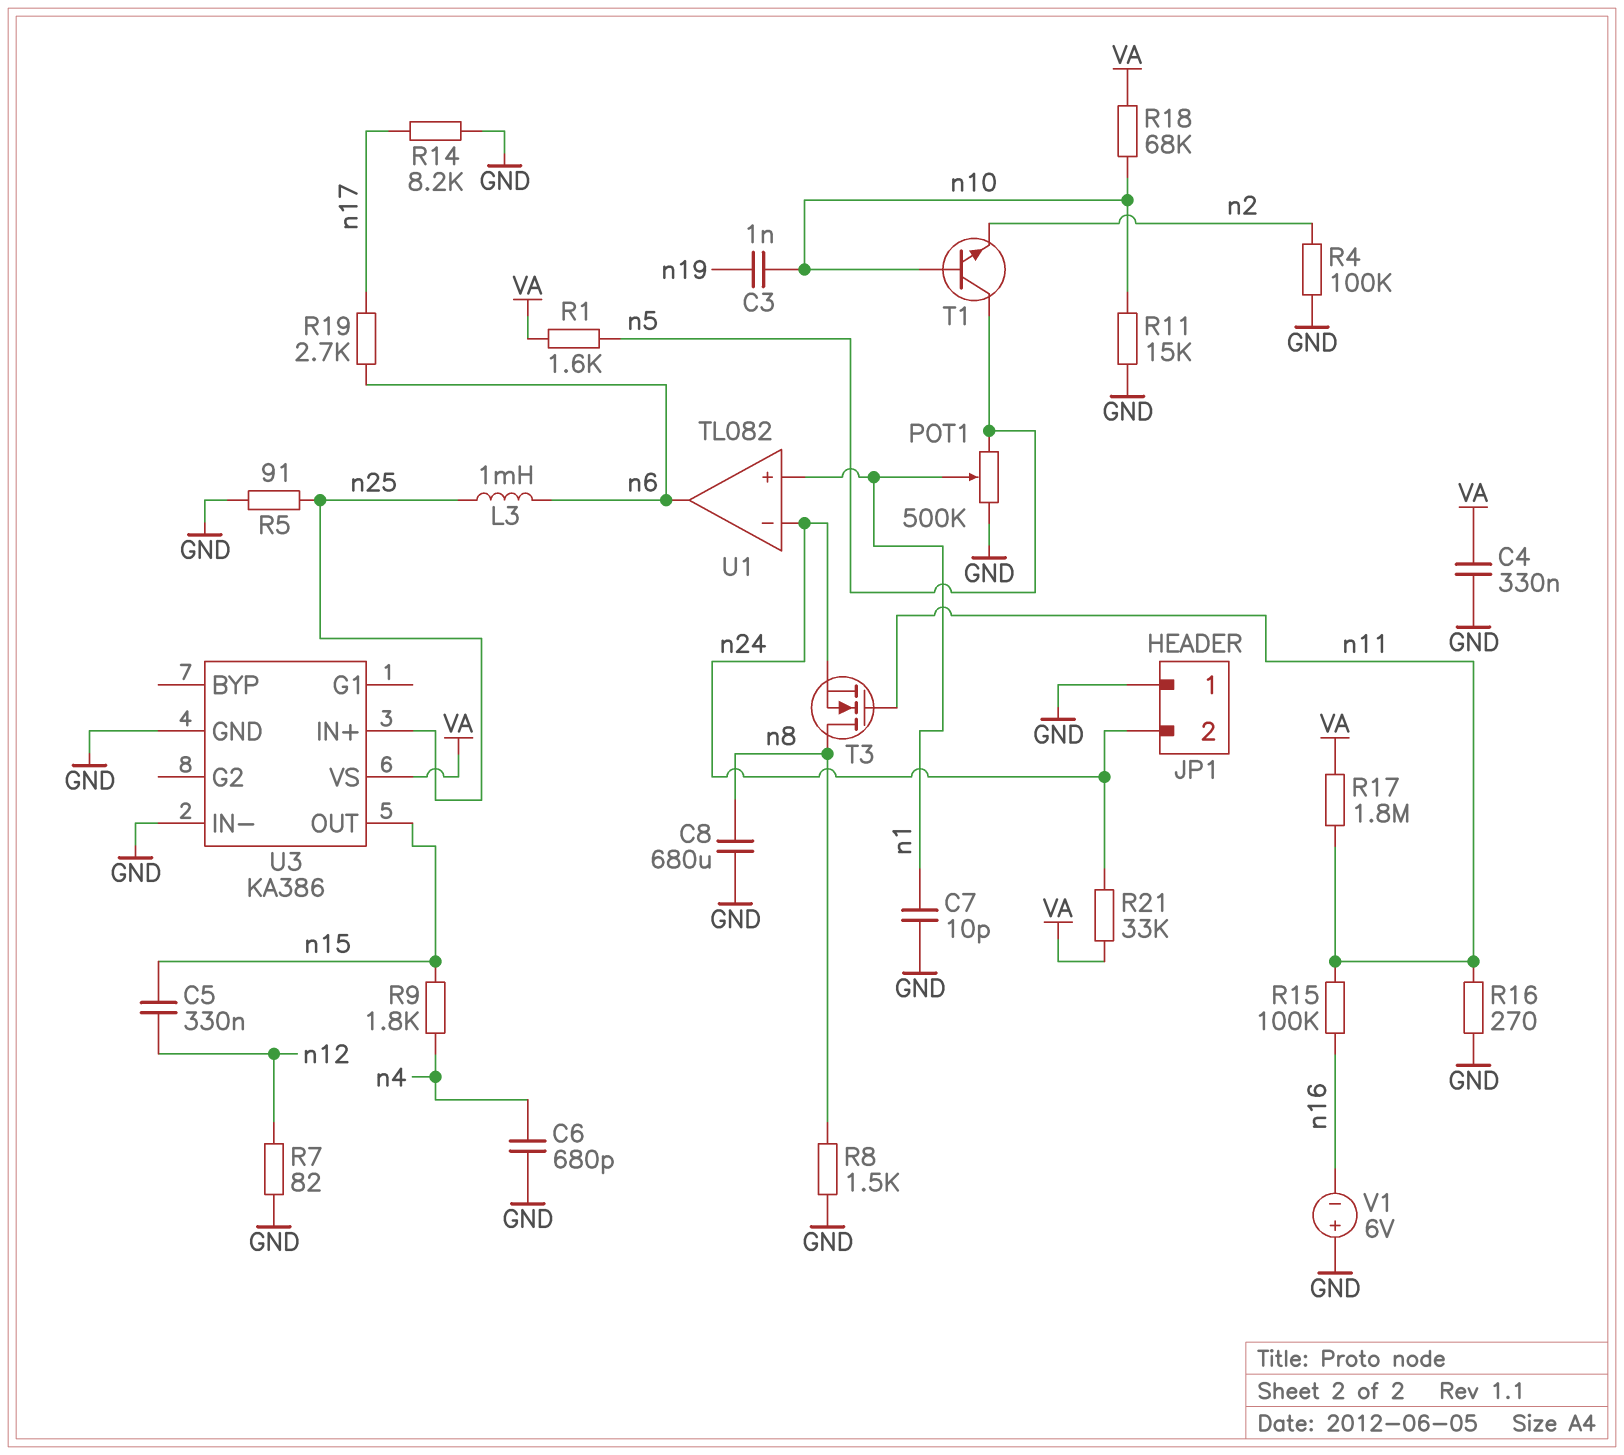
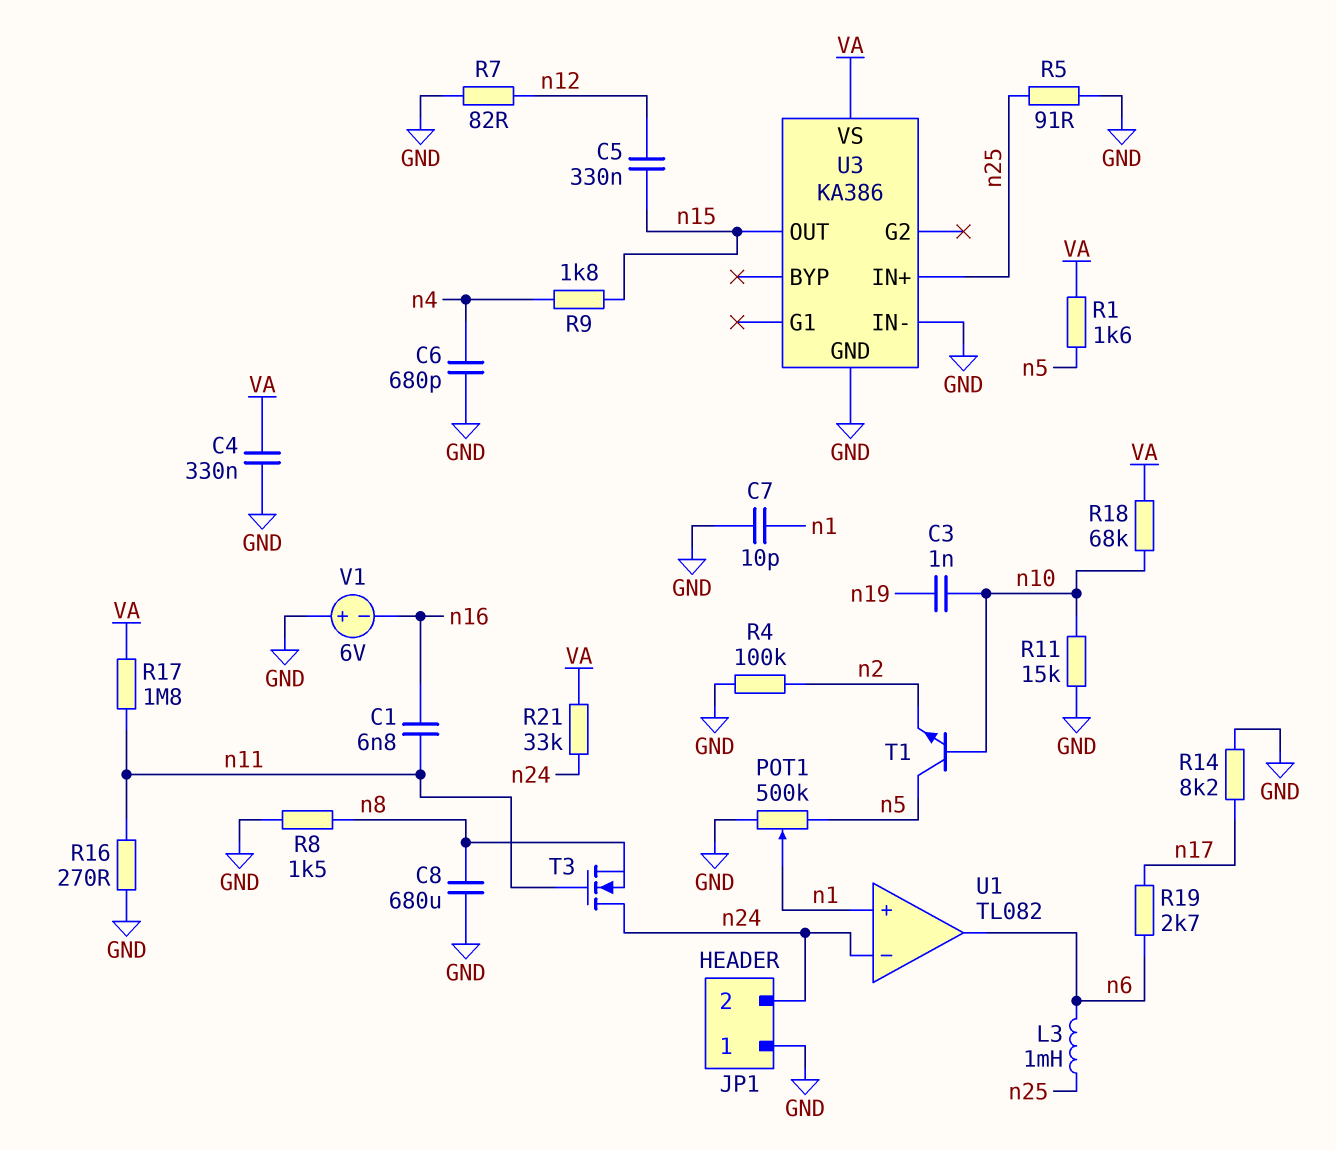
C1: none -> 6.8nF (n11, n16)
R15: 100k (n11, n16) -> none
T3: NMOS (G n11, D n8, S n24) -> NMOS (G n11, D n24, S n8)

